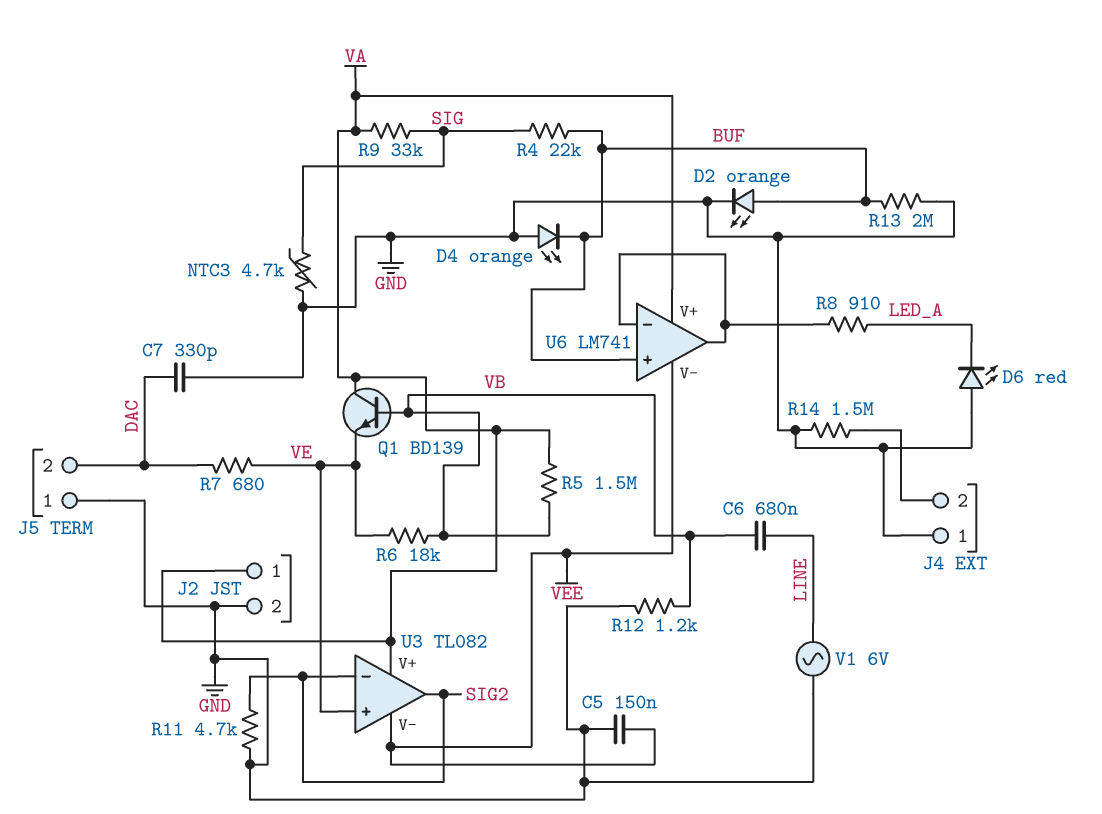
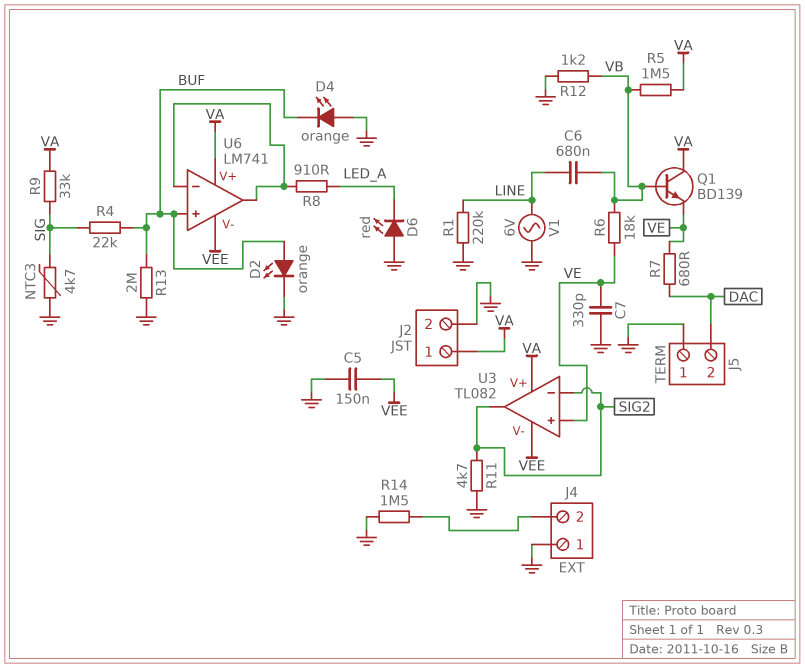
C7: 330pF (DAC, GND) -> 330pF (GND, VE)
R1: none -> 220k (GND, LINE)

